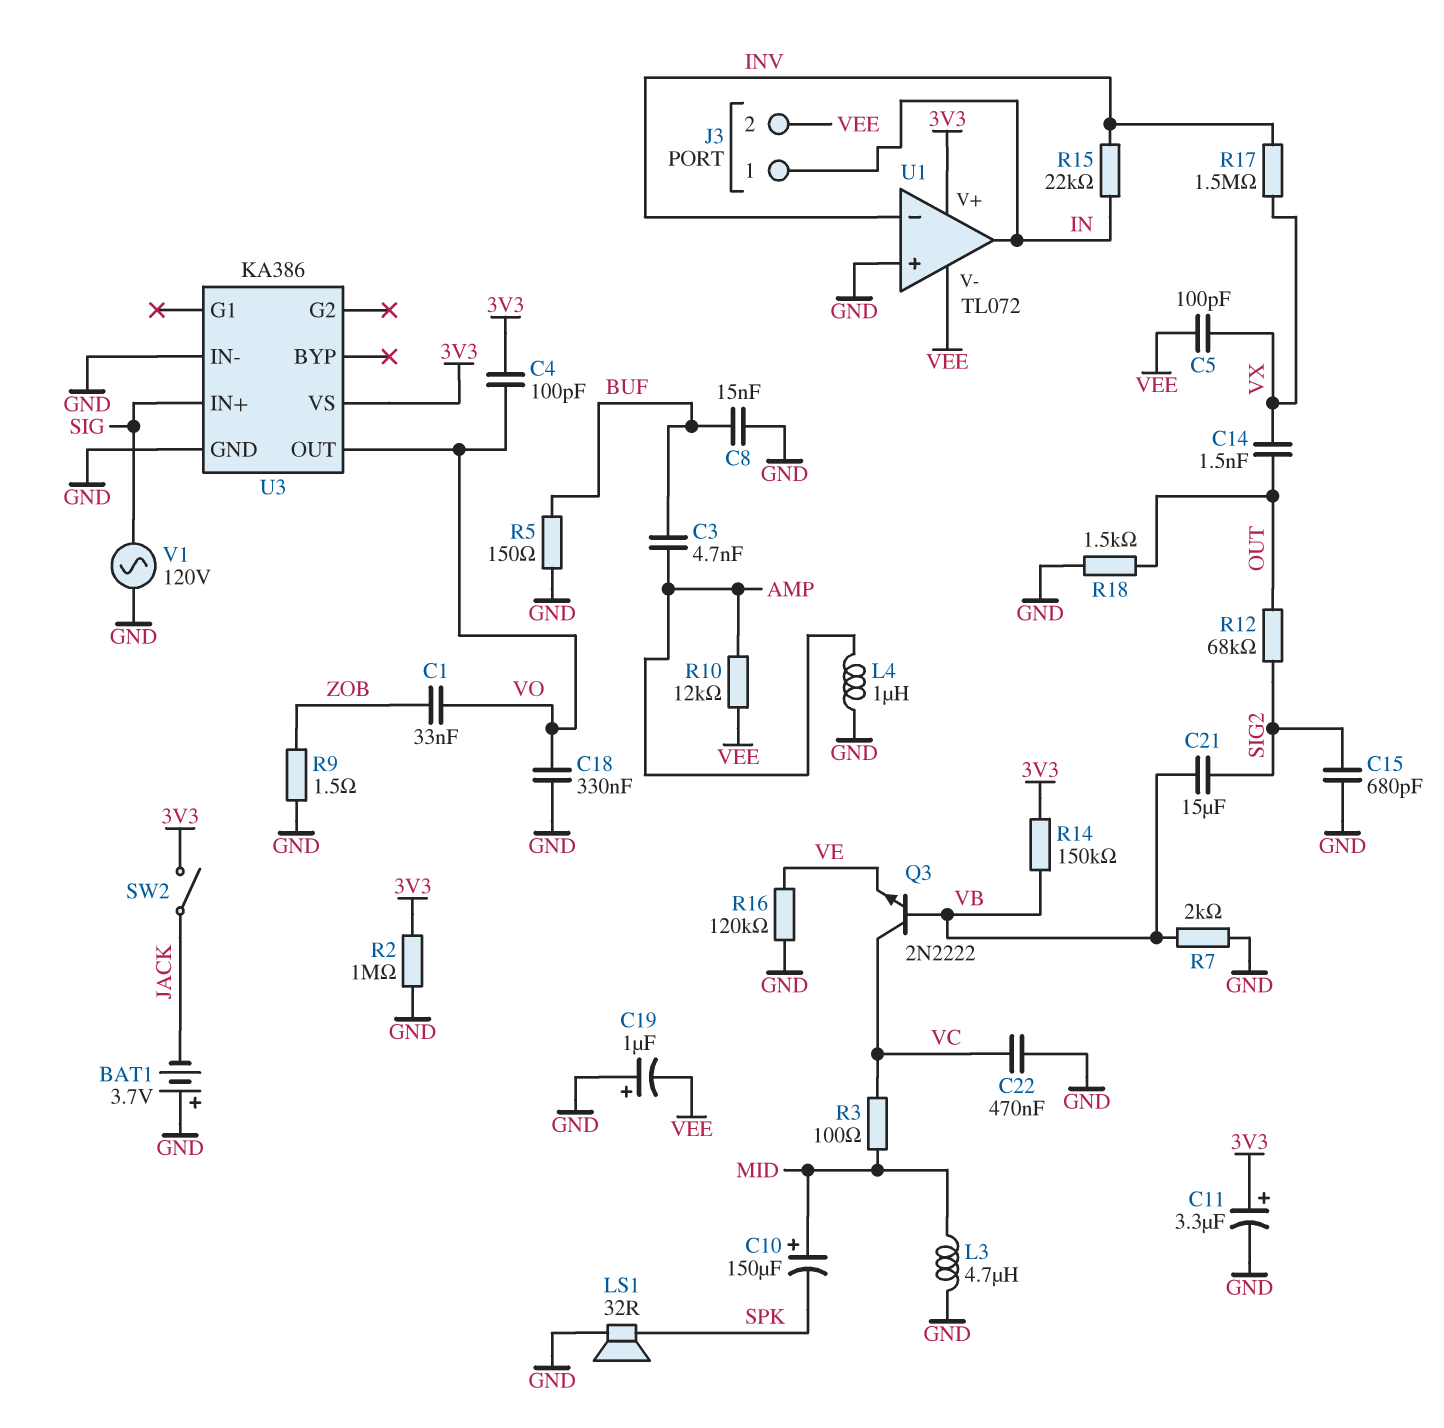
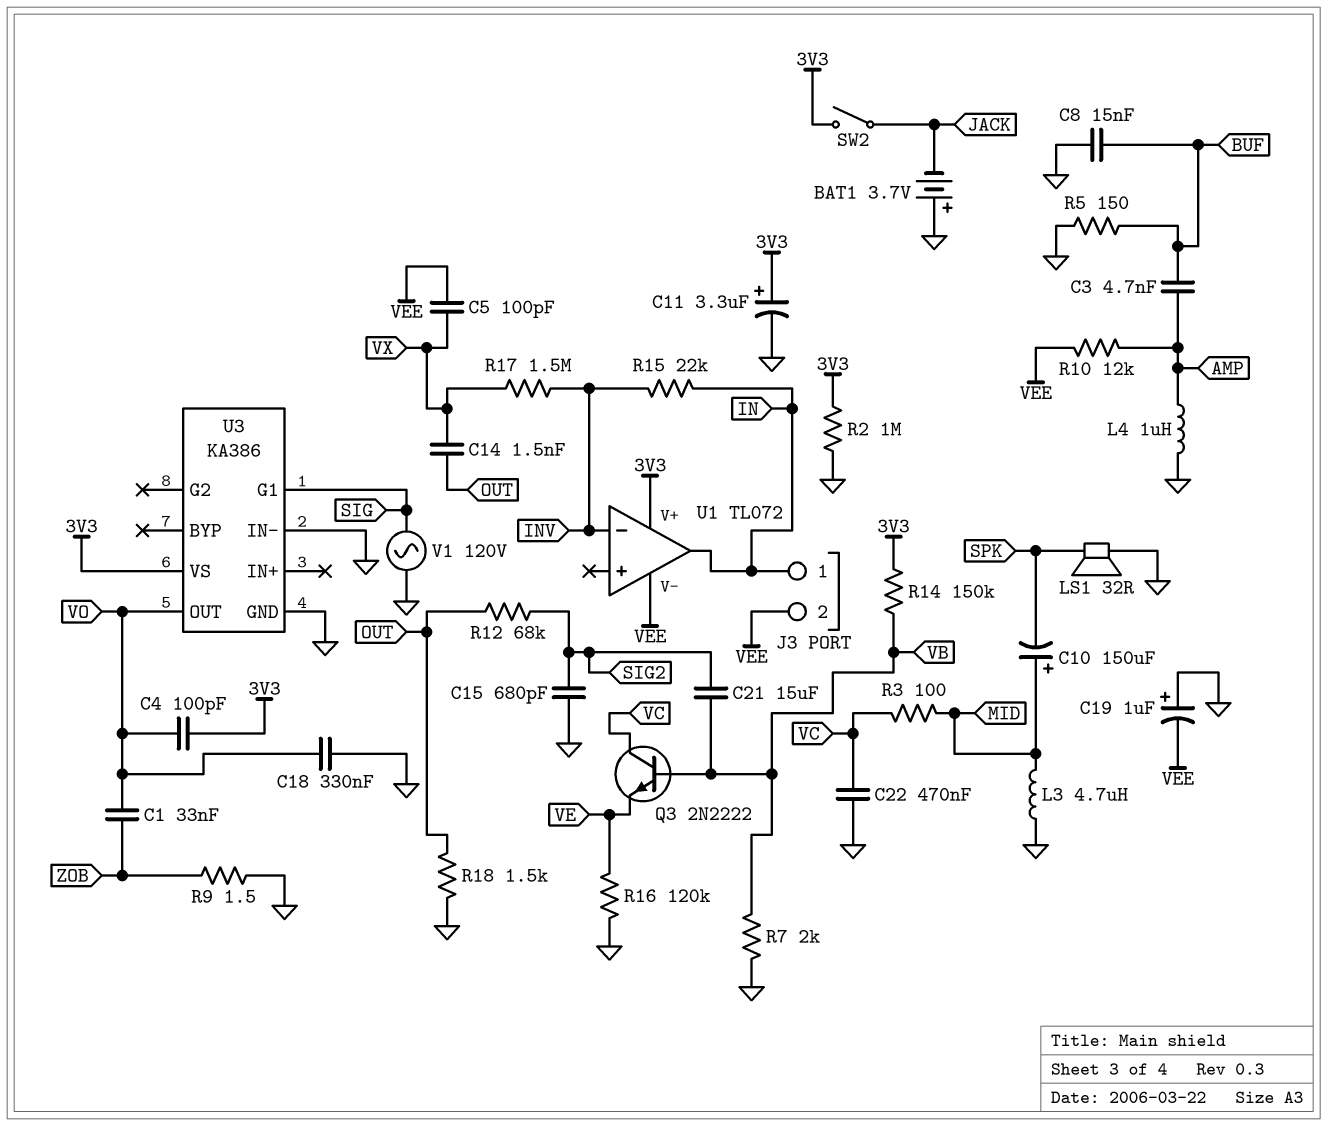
U1 pin in+: GND -> none
U3 pin G1: none -> SIG
U3 pin IN+: SIG -> none

